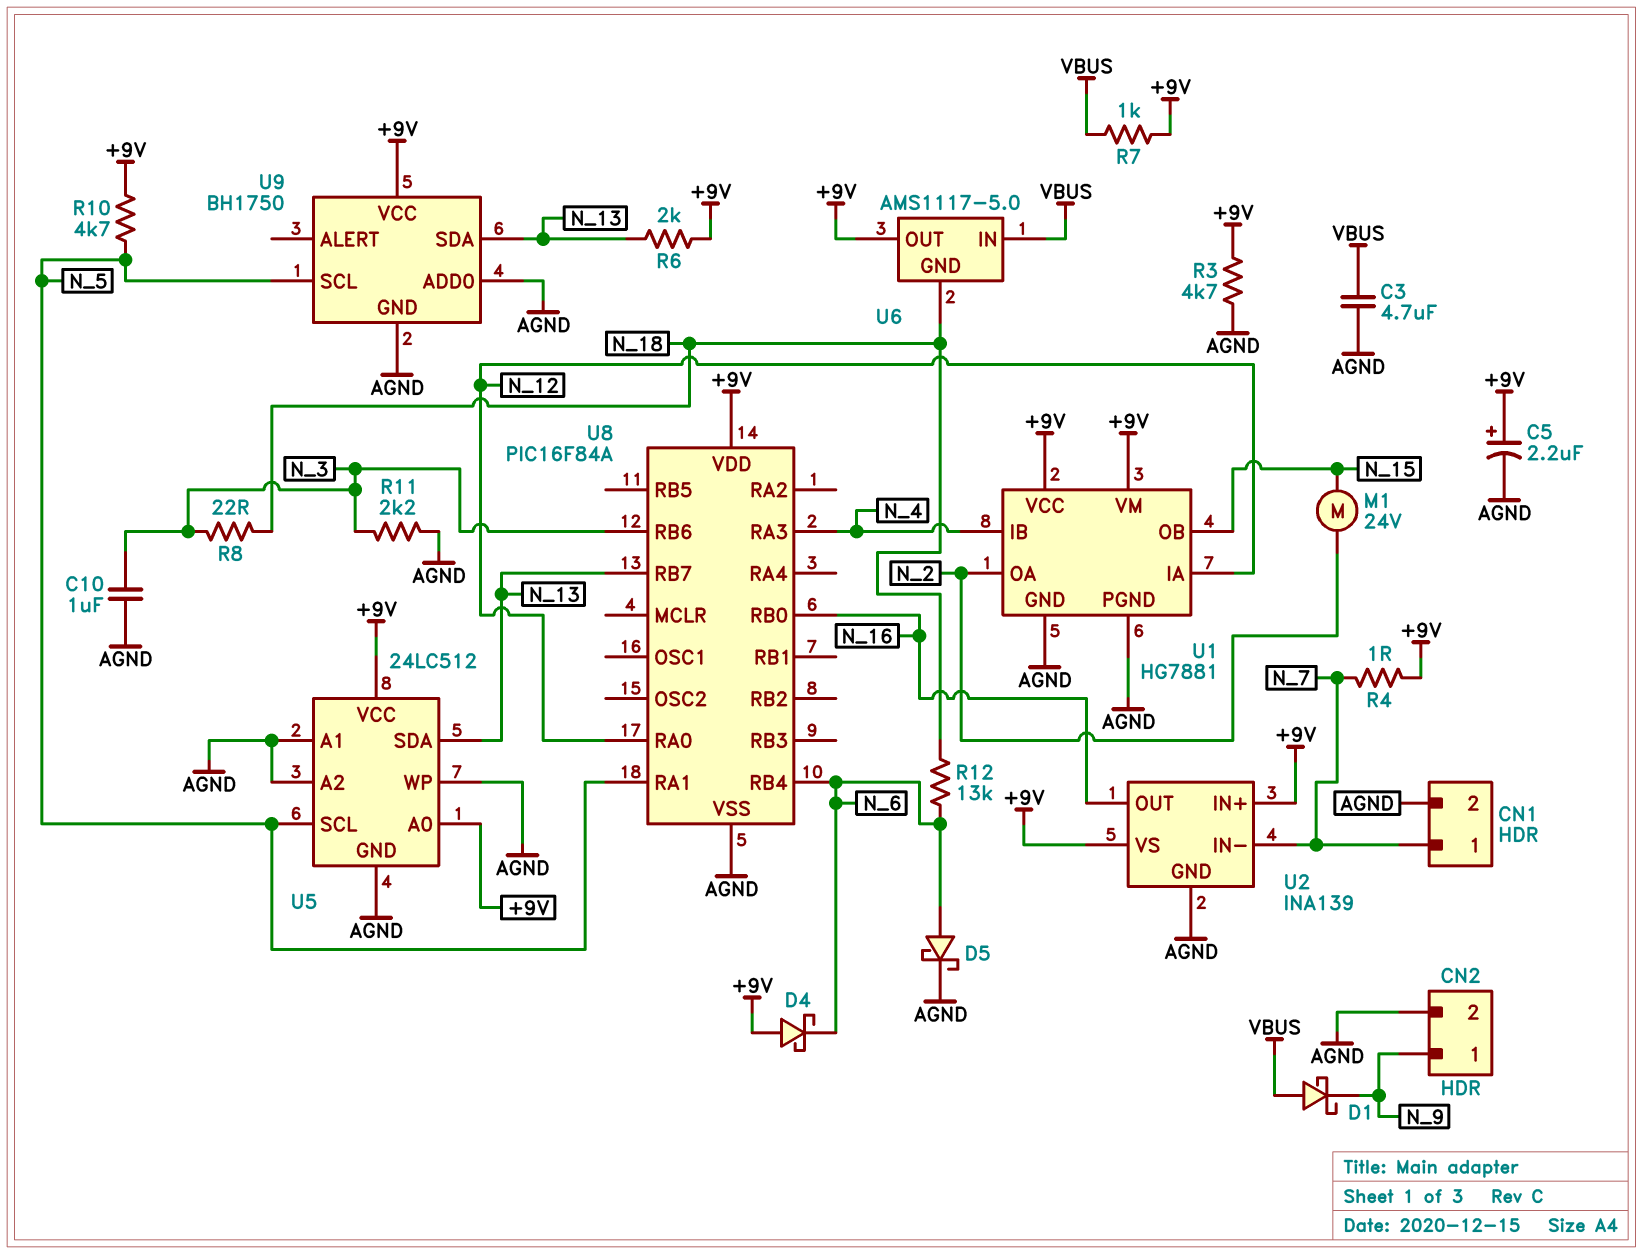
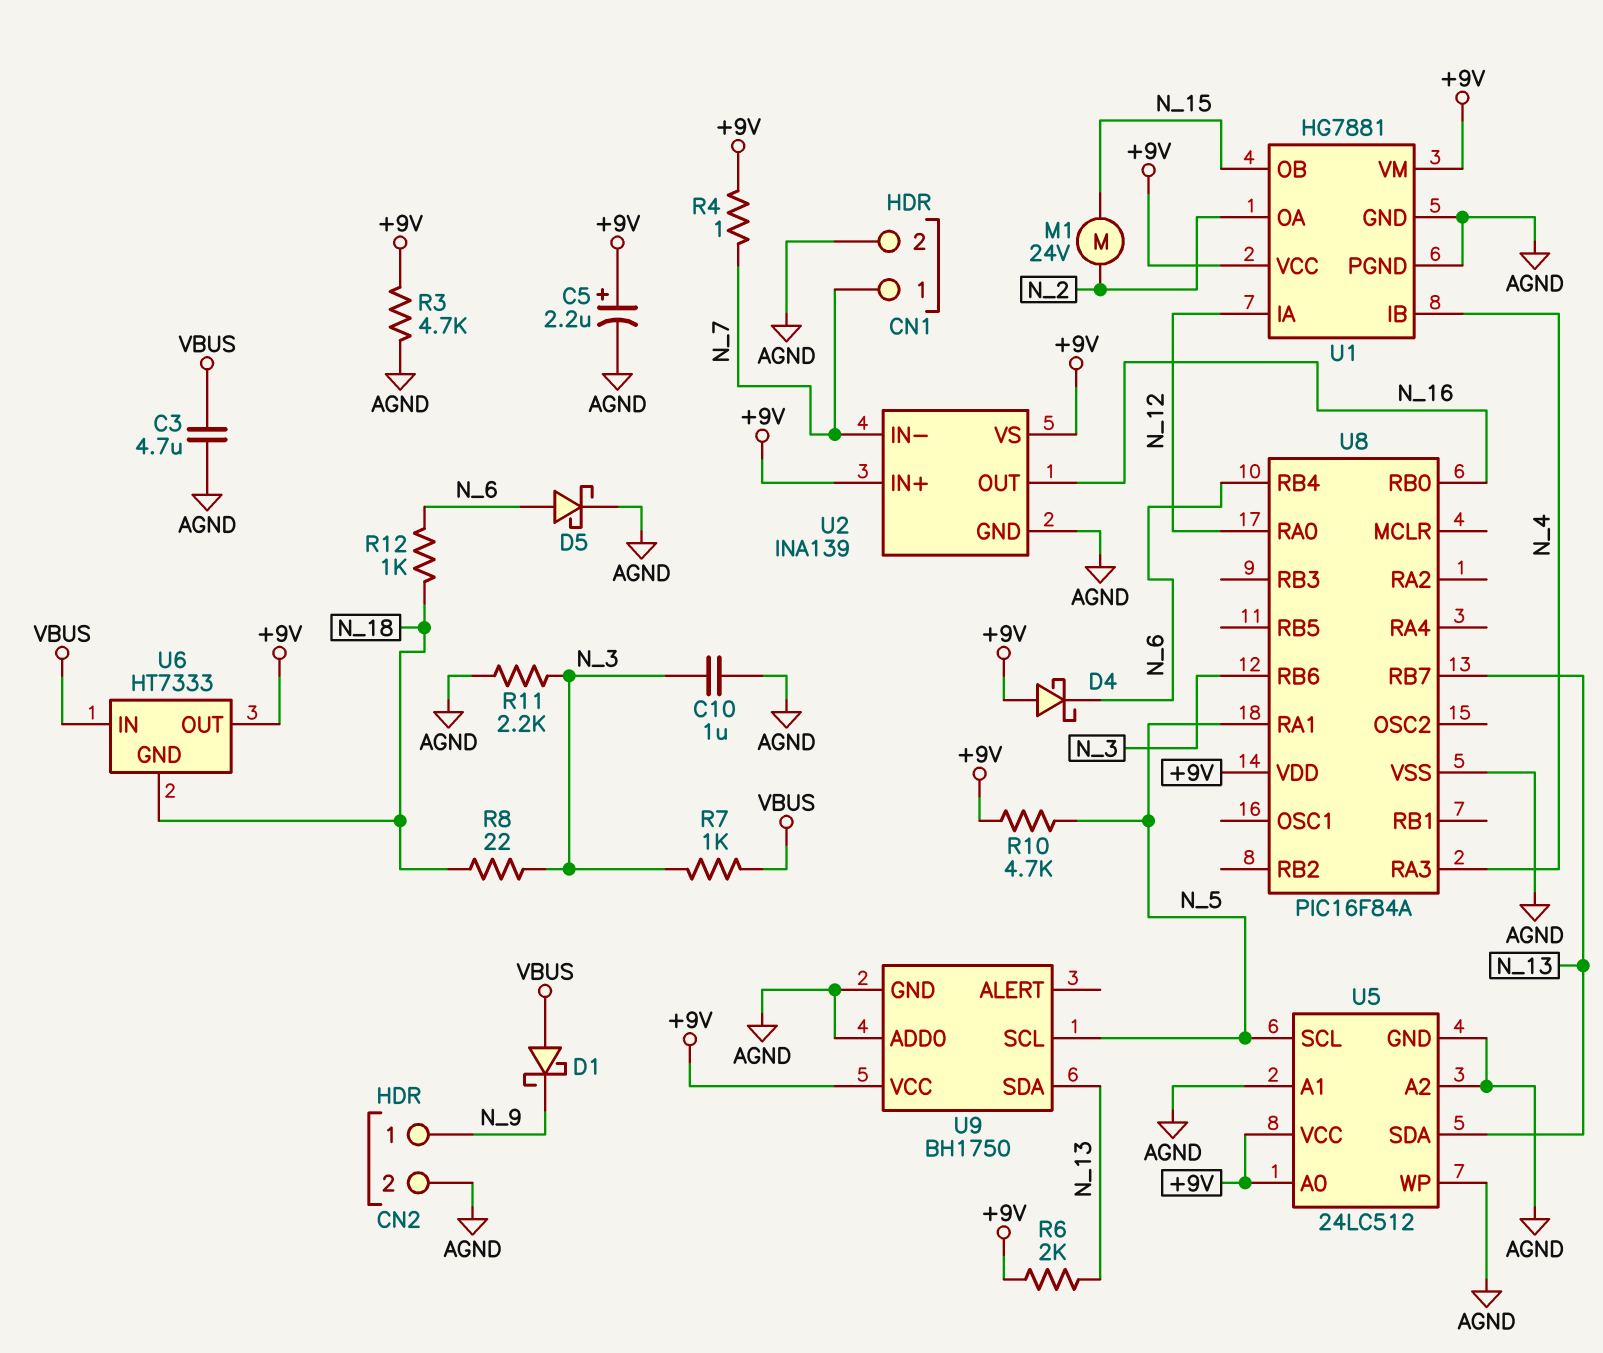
R7: 1k (+9V, VBUS) -> 1k (N_3, VBUS)
R12: 13k (N_6, N_18) -> 1k (N_6, N_18)
U6: AMS1117-5.0 -> HT7333

